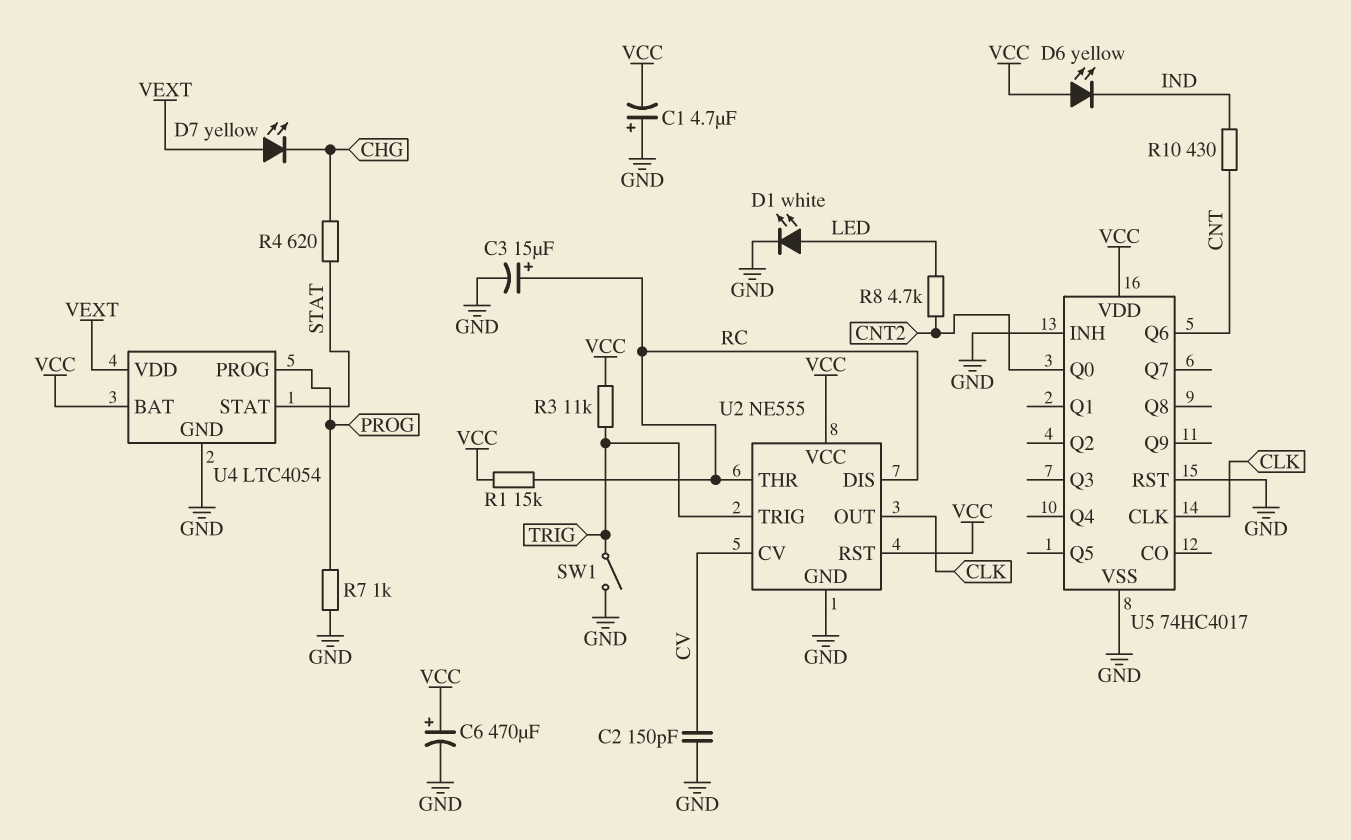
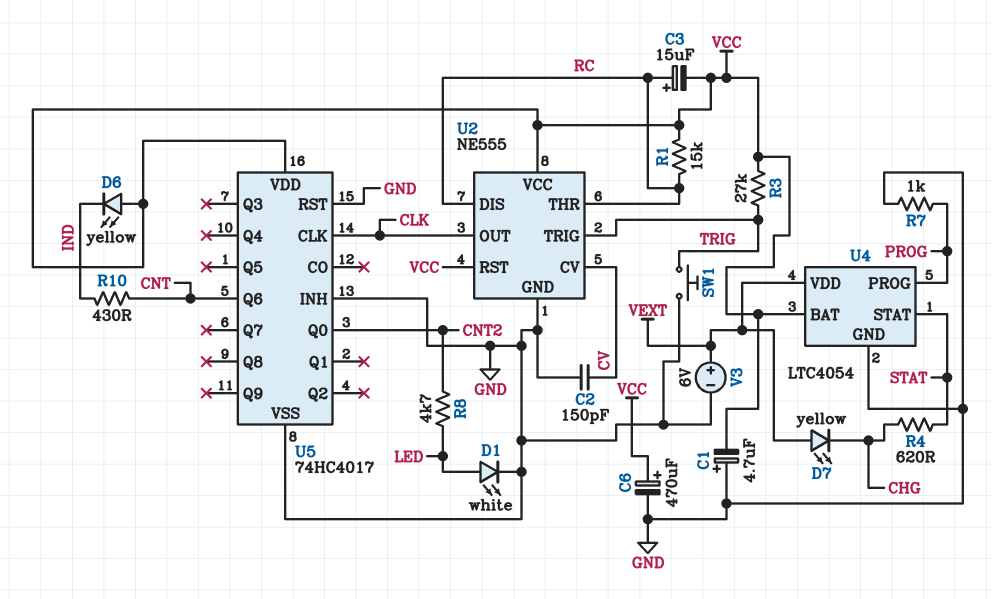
C3: 15uF (plus RC, minus GND) -> 15uF (plus RC, minus VCC)
R3: 11k (TRIG, VCC) -> 27k (TRIG, VCC)
SW1: switch (GND, TRIG) -> button (GND, TRIG)
V3: none -> 6V (plus VEXT, minus GND)

